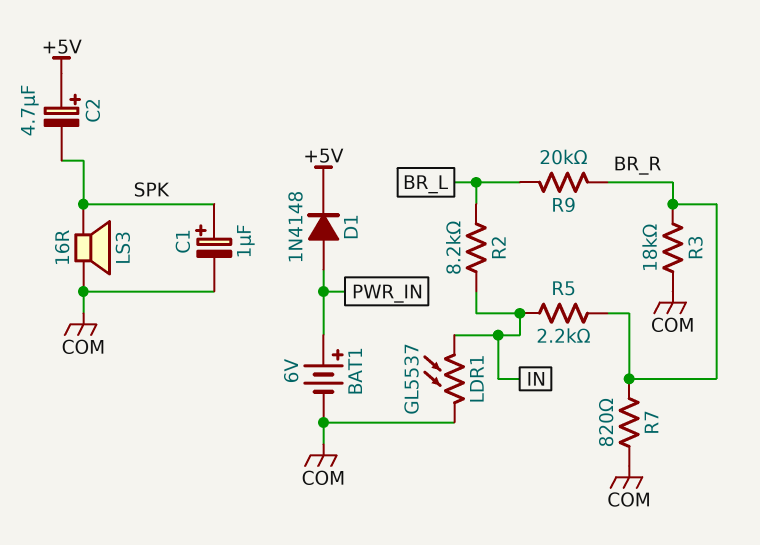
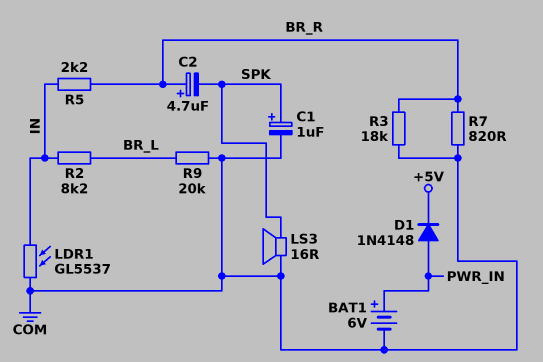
C2: 4.7uF (plus +5V, minus SPK) -> 4.7uF (plus BR_R, minus SPK)
R9: 20k (BR_L, BR_R) -> 20k (BR_L, COM)

